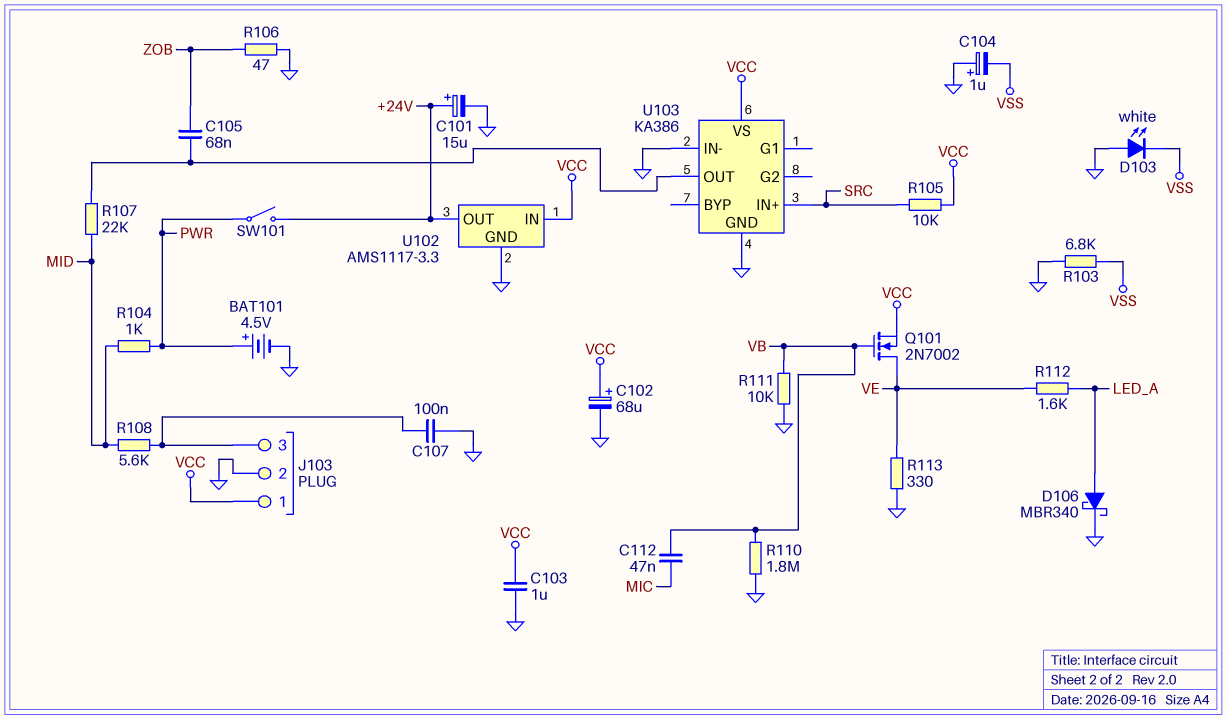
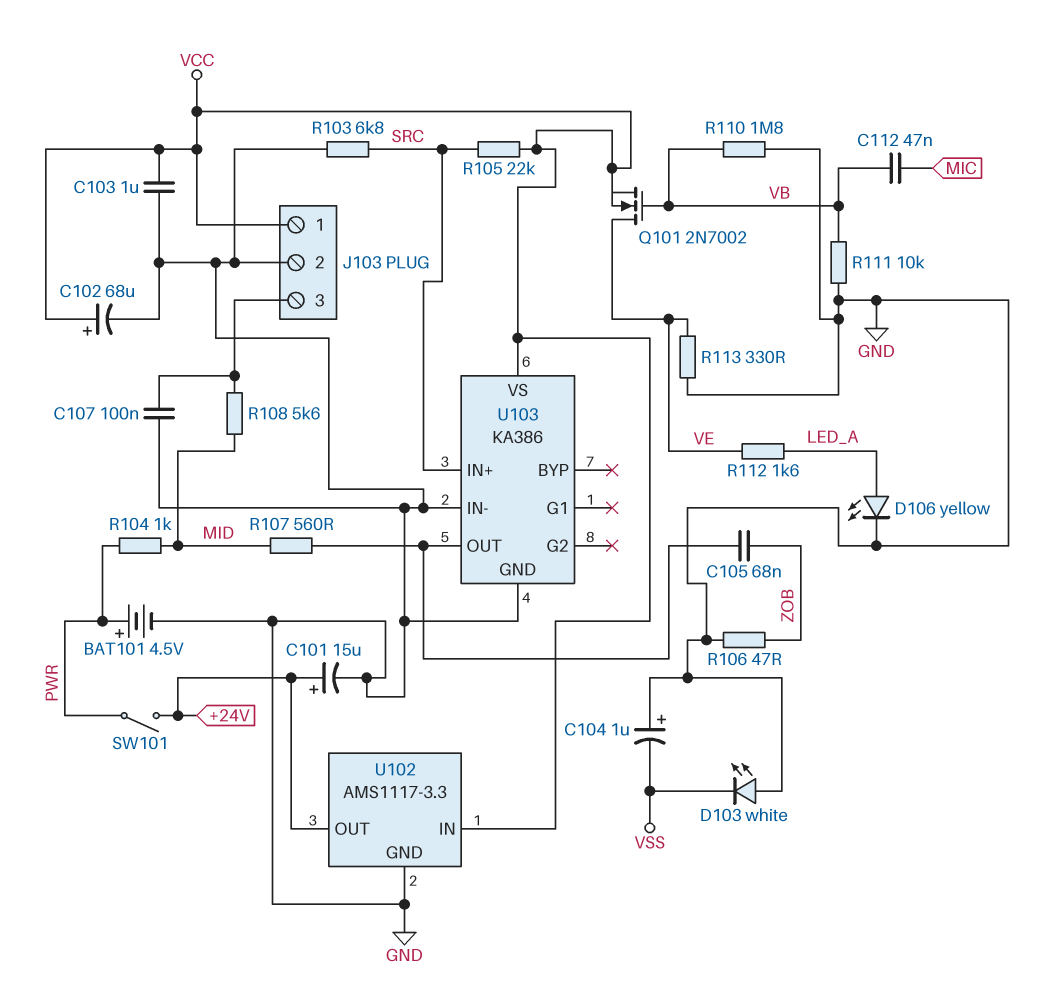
D106: schottky MBR340 (A LED_A, K GND) -> LED yellow (A LED_A, K GND)
R103: 6.8k (GND, VSS) -> 6.8k (GND, SRC)
R105: 10k (SRC, VCC) -> 22k (SRC, VCC)
R107: 22k (MID, U103/OUT) -> 560 (MID, U103/OUT)

